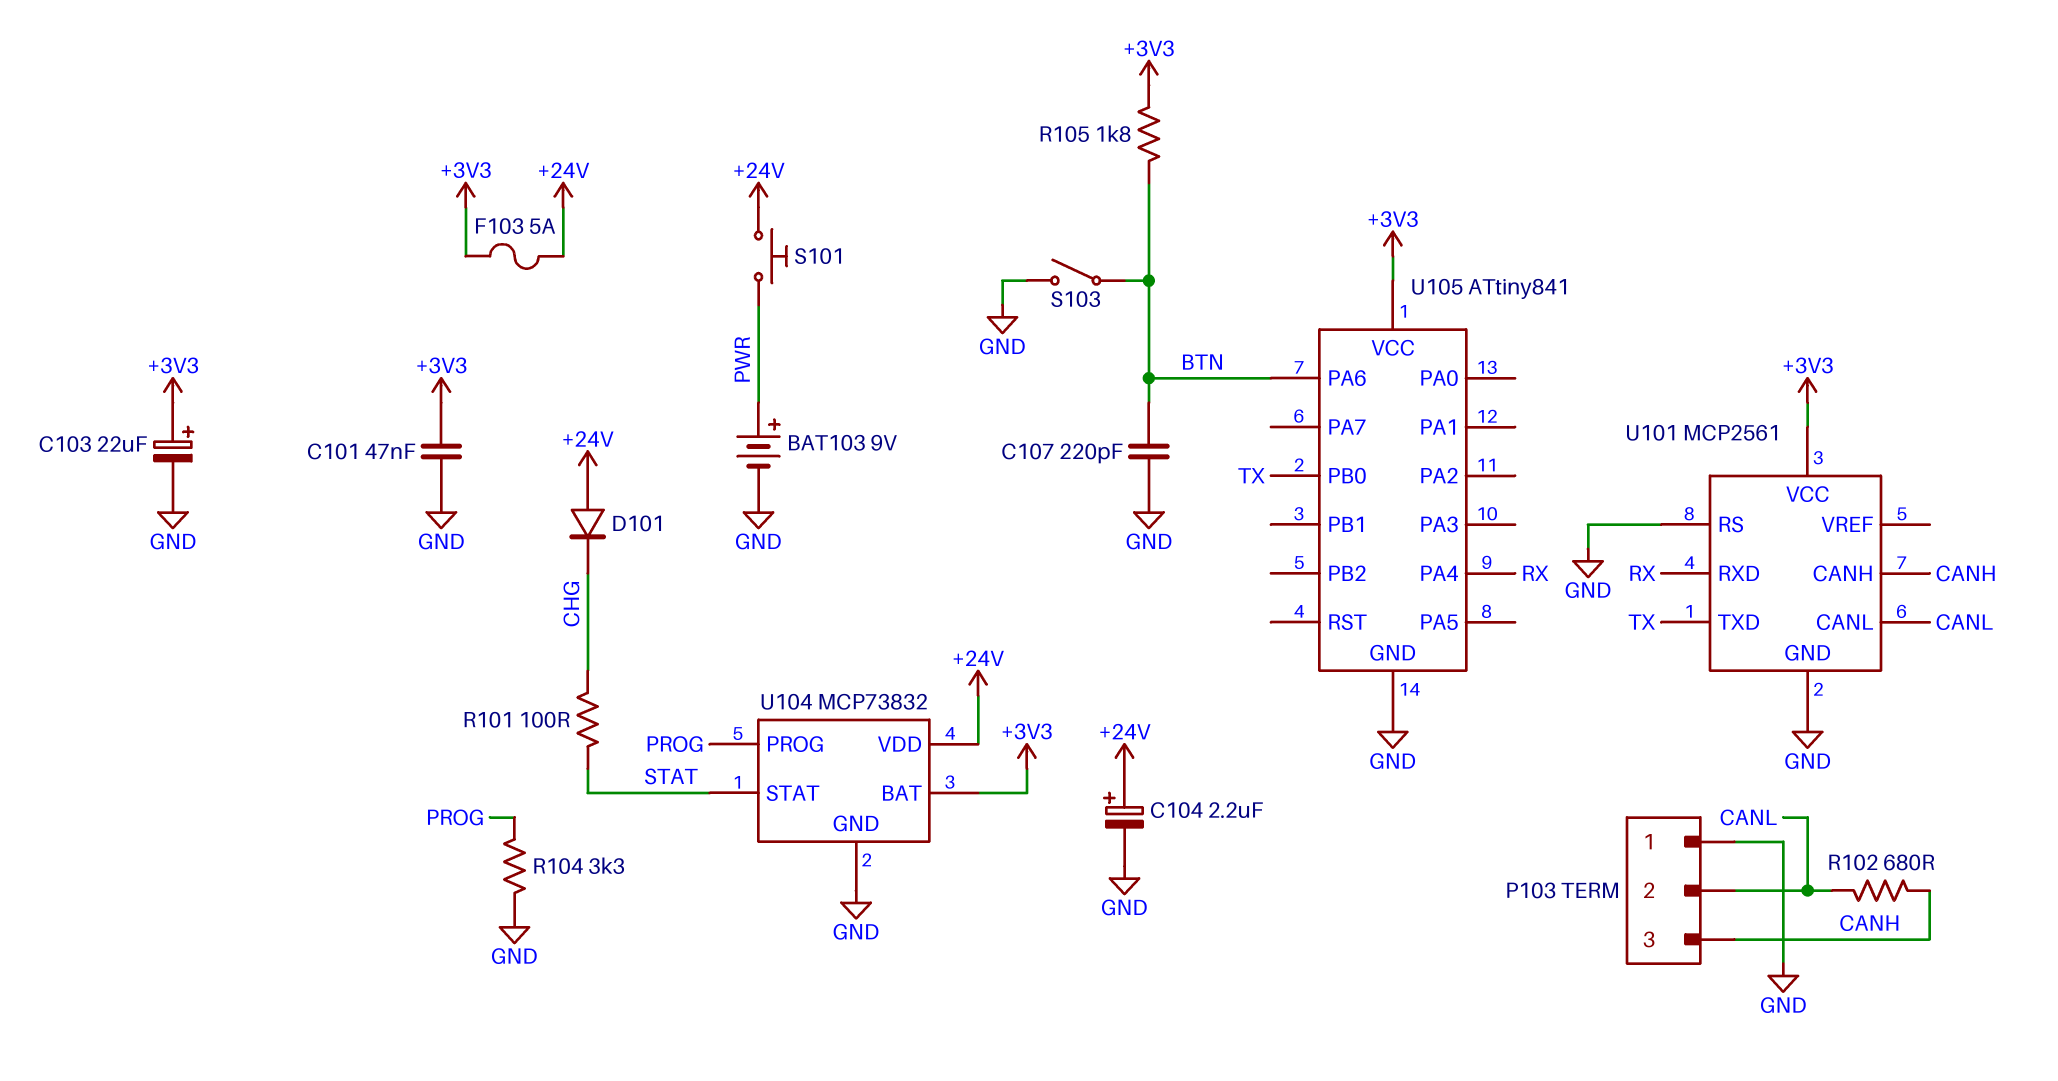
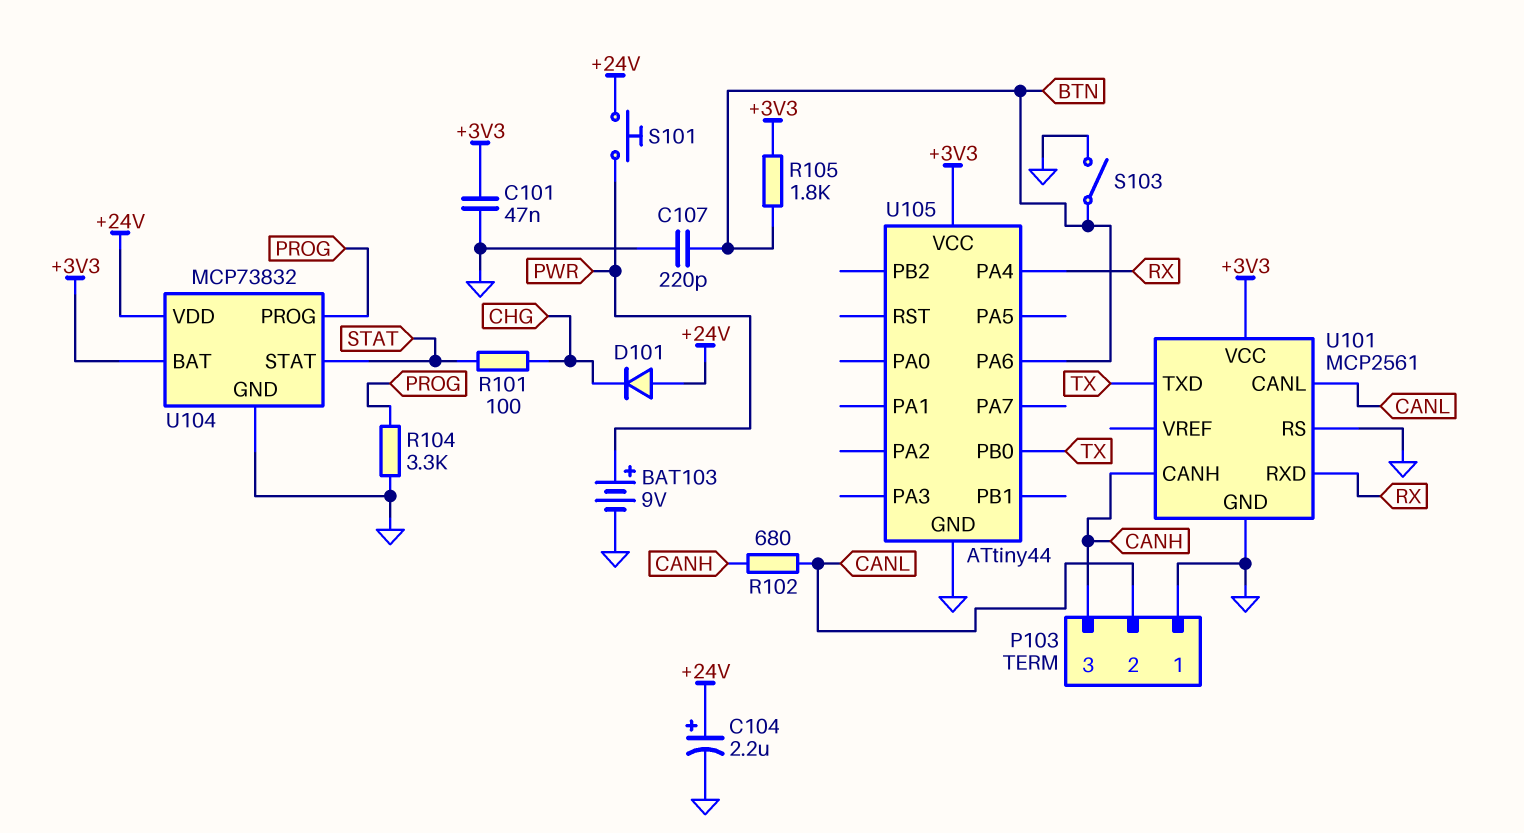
C103: 22uF (plus +3V3, minus GND) -> none
F103: 5A (+3V3, +24V) -> none
U105: ATtiny841 -> ATtiny44

